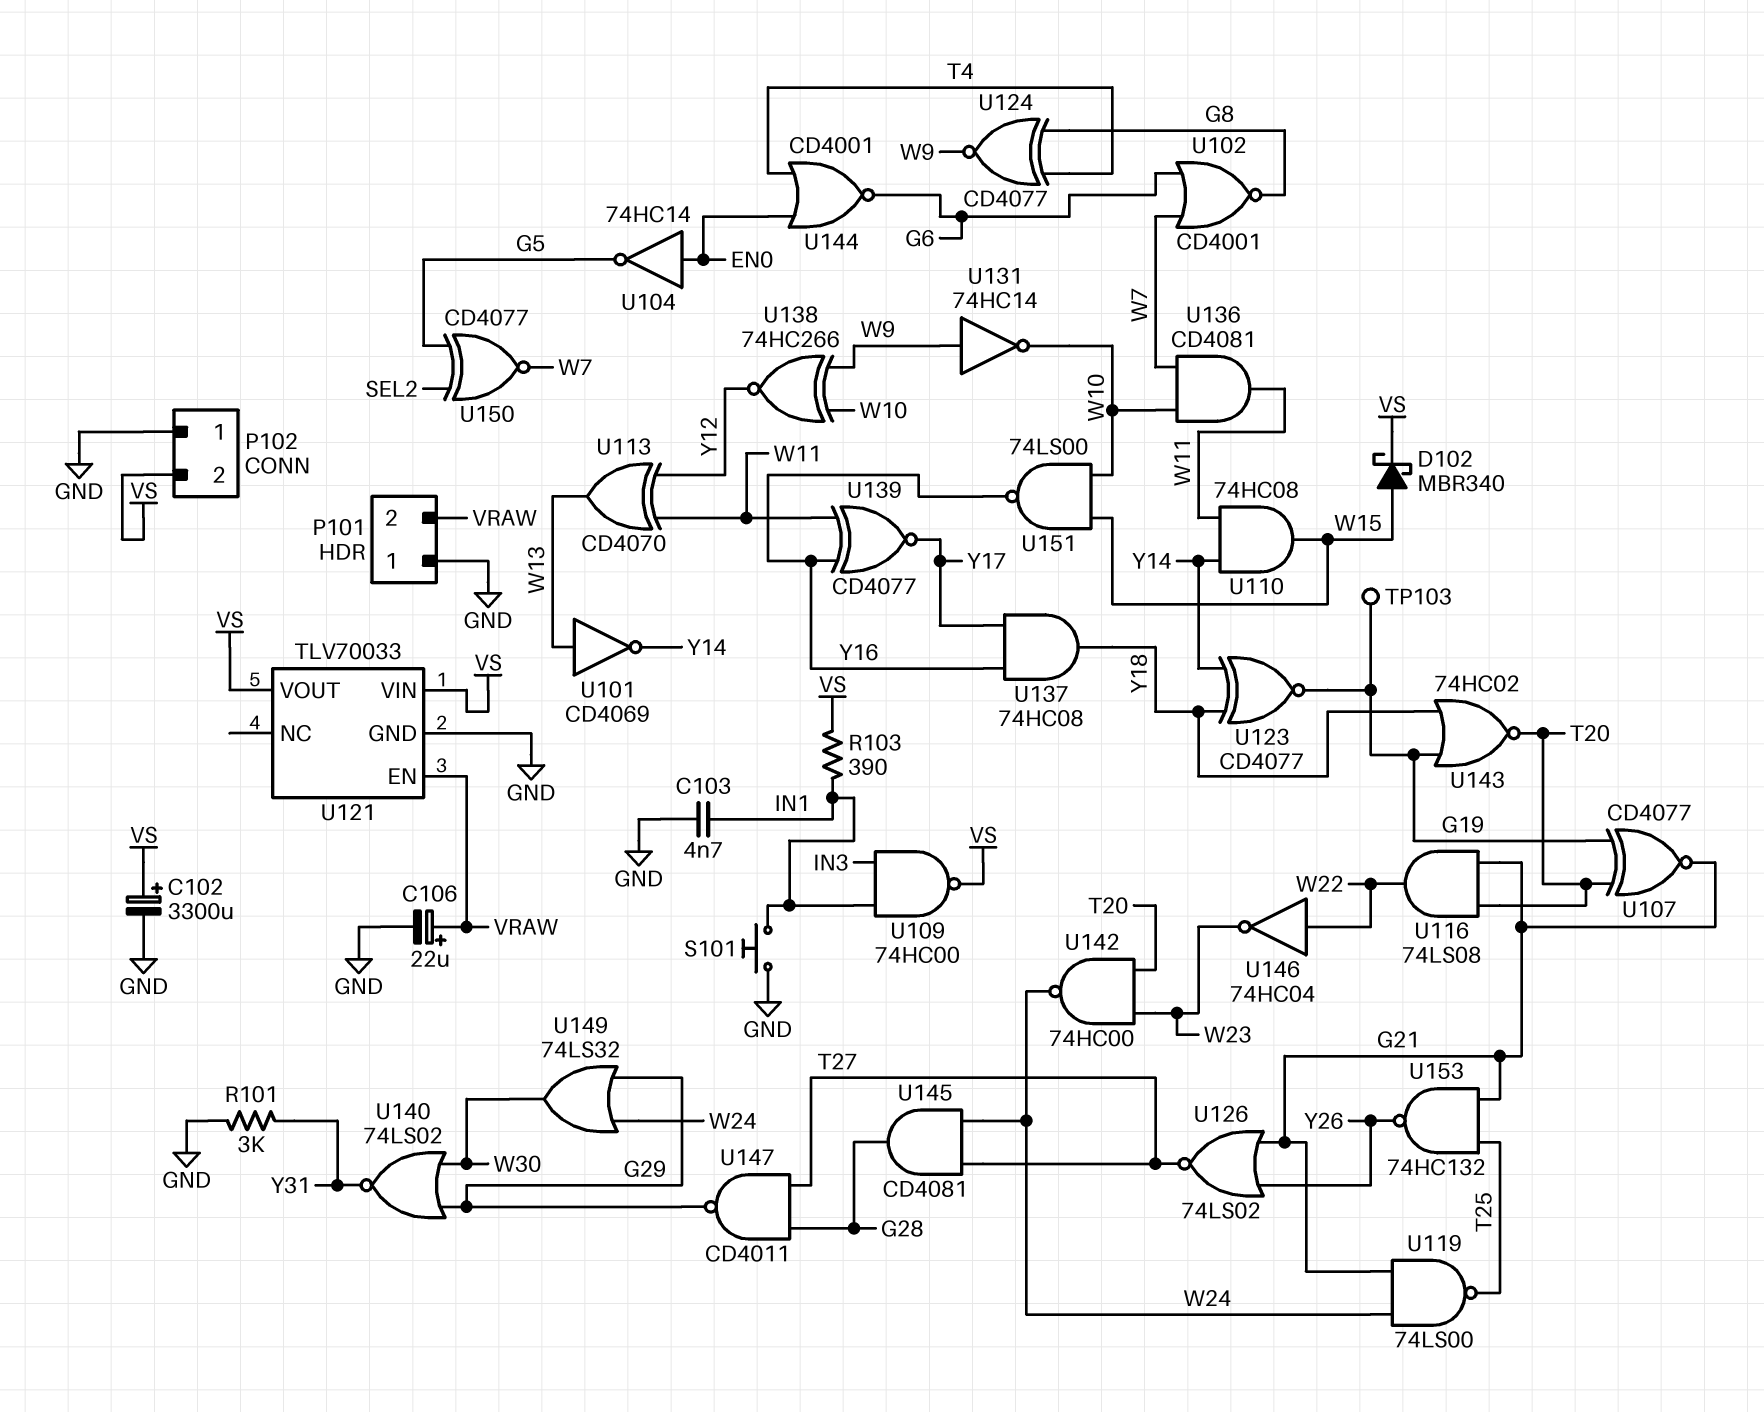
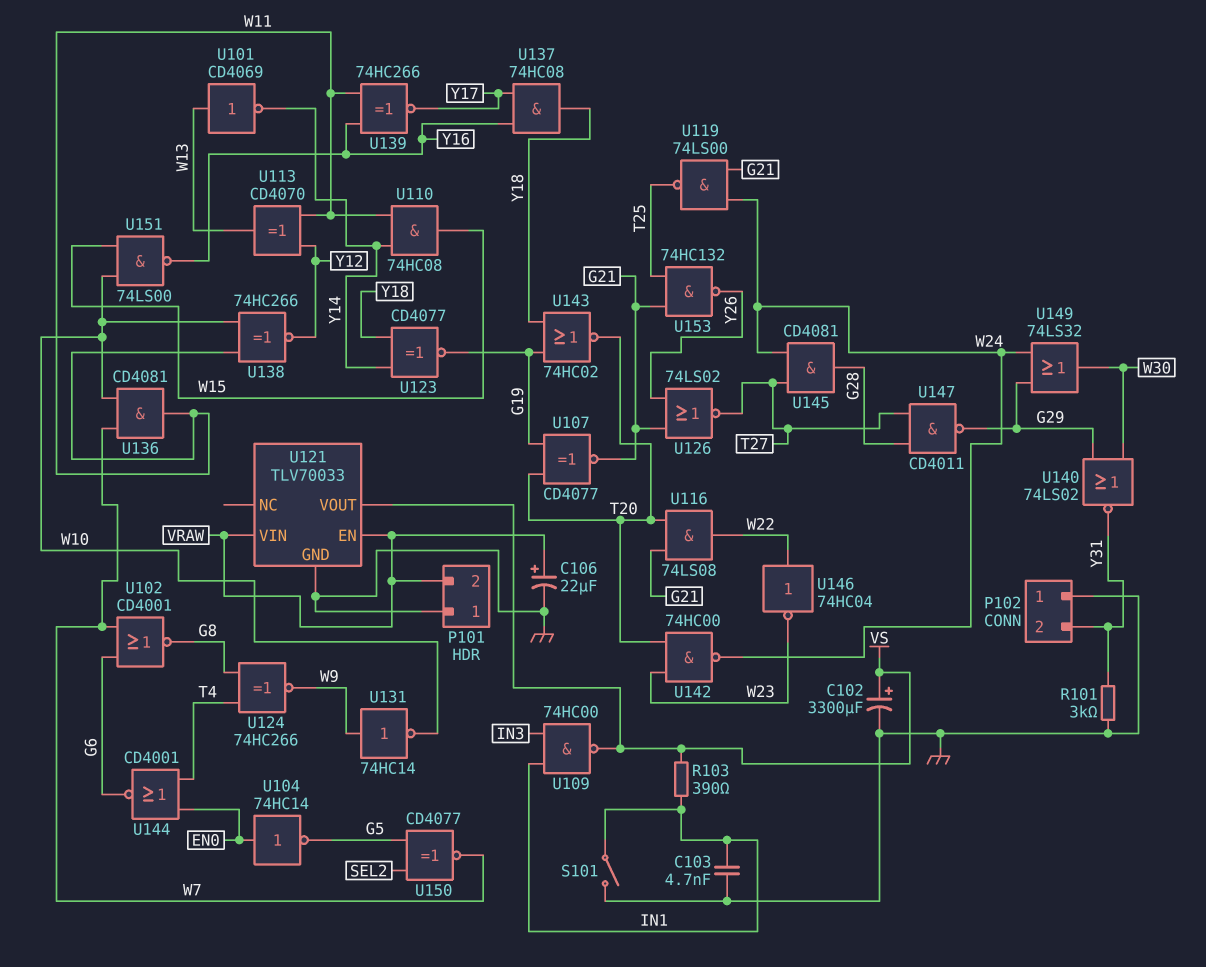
D102: schottky MBR340 (A W15, K VS) -> none
P102 pin 2: VS -> Y31
S101: button (GND, IN1) -> switch (GND, IN1)
TP103: test point (G19) -> none
U121 pin VIN: VS -> VRAW
U124: XNOR CD4077 (in G8, in T4, out W9) -> XNOR 74HC266 (in G8, in T4, out W9)
U138: XNOR 74HC266 (in W9, in W10, out Y12) -> XNOR 74HC266 (in W10, in W11, out Y12)
U139: XNOR CD4077 (in W11, in Y16, out Y17) -> XNOR 74HC266 (in W11, in Y16, out Y17)

